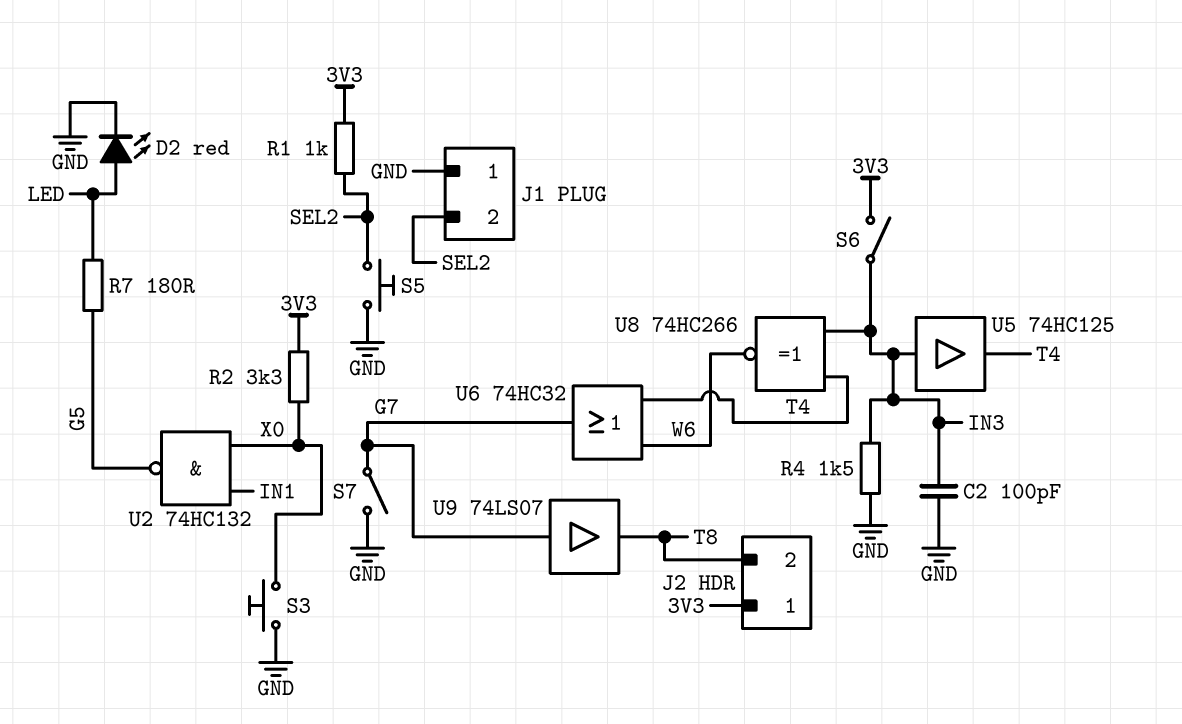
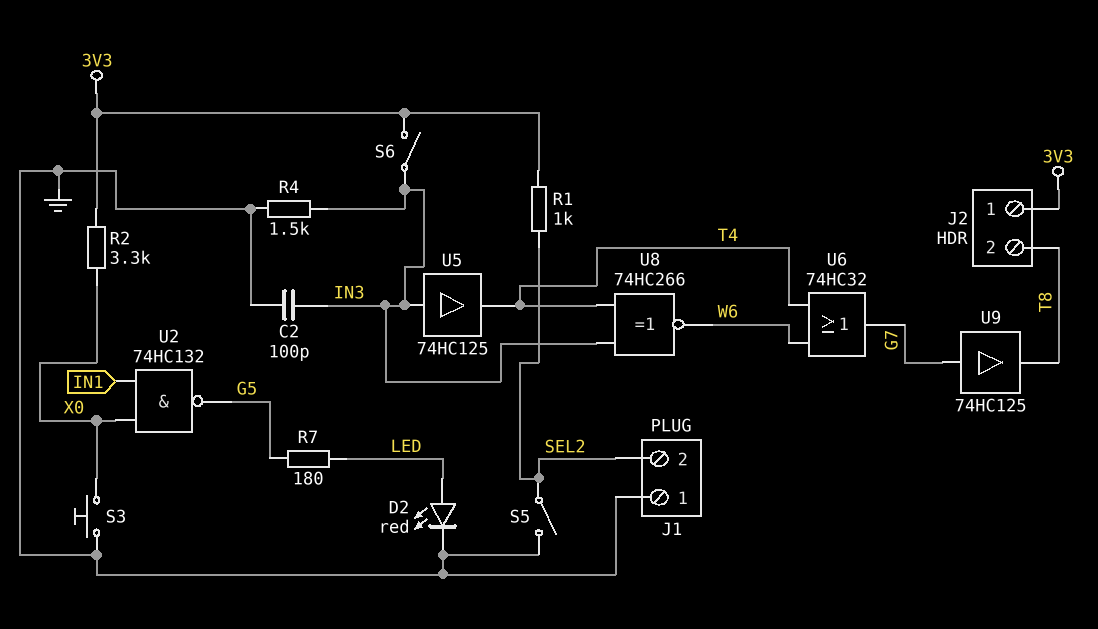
S5: button (GND, SEL2) -> switch (GND, SEL2)
S7: switch (G7, GND) -> none
U9: buffer 74LS07 (in G7, out T8) -> buffer 74HC125 (in G7, out T8)

